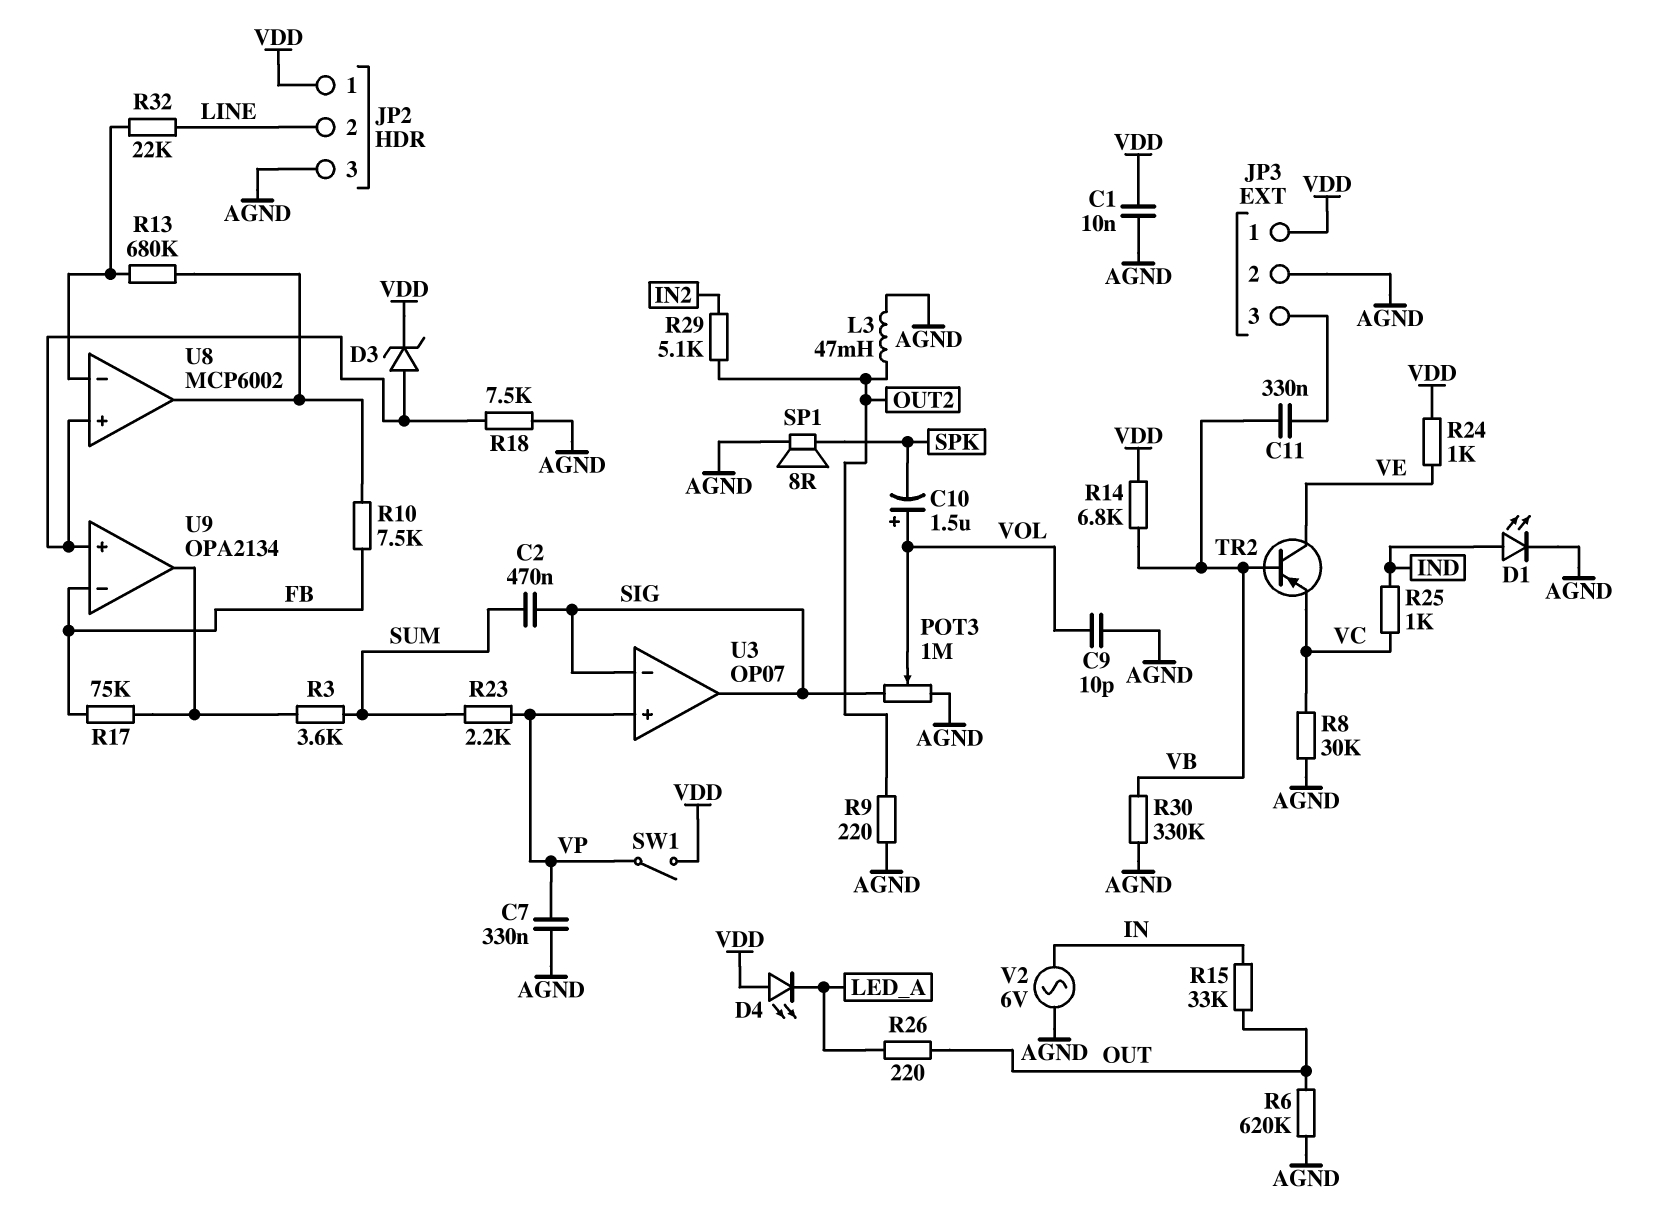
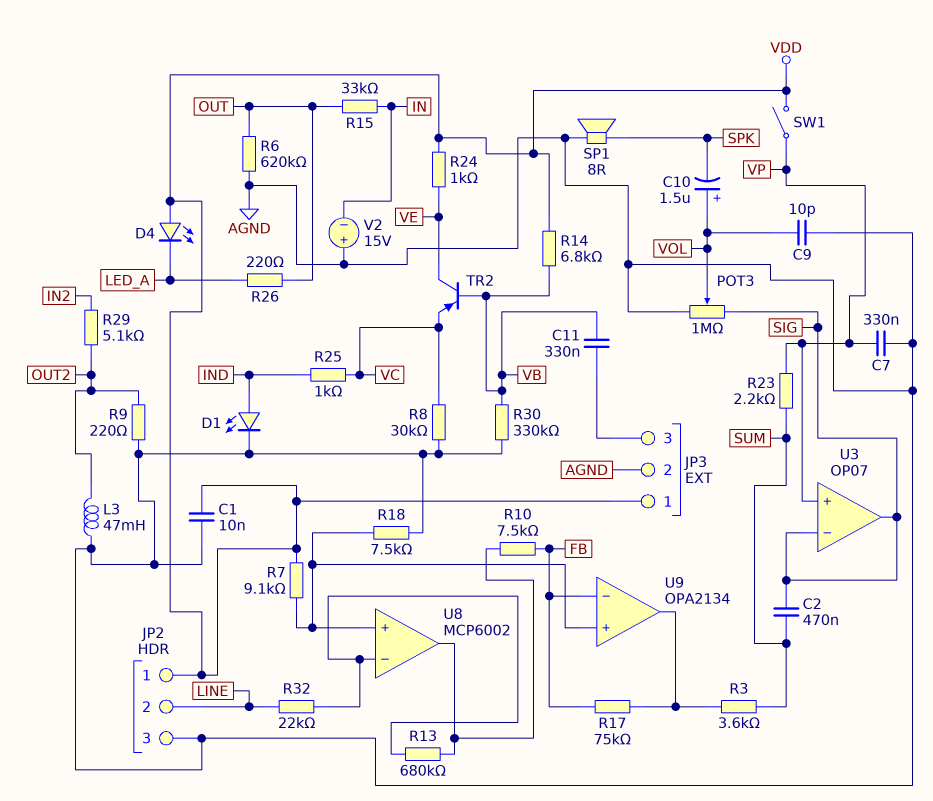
D3: zener (A U8/in+, K VDD) -> none
R7: none -> 9.1k (U8/in+, VDD)
V2: AC 6V (AGND, IN) -> 15V (plus AGND, minus IN)

